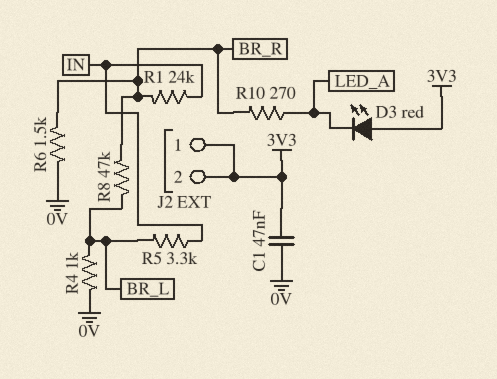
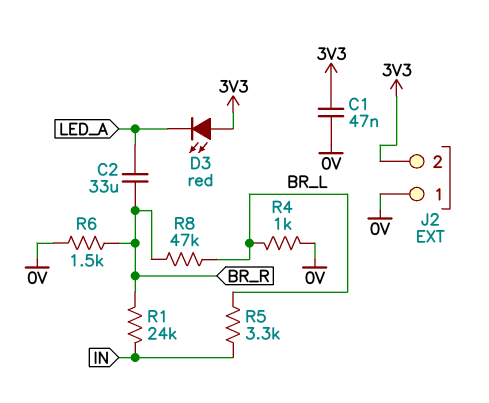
C2: none -> 33uF (BR_R, LED_A)
J2 pin 1: 3V3 -> 0V
R10: 270 (BR_R, LED_A) -> none

